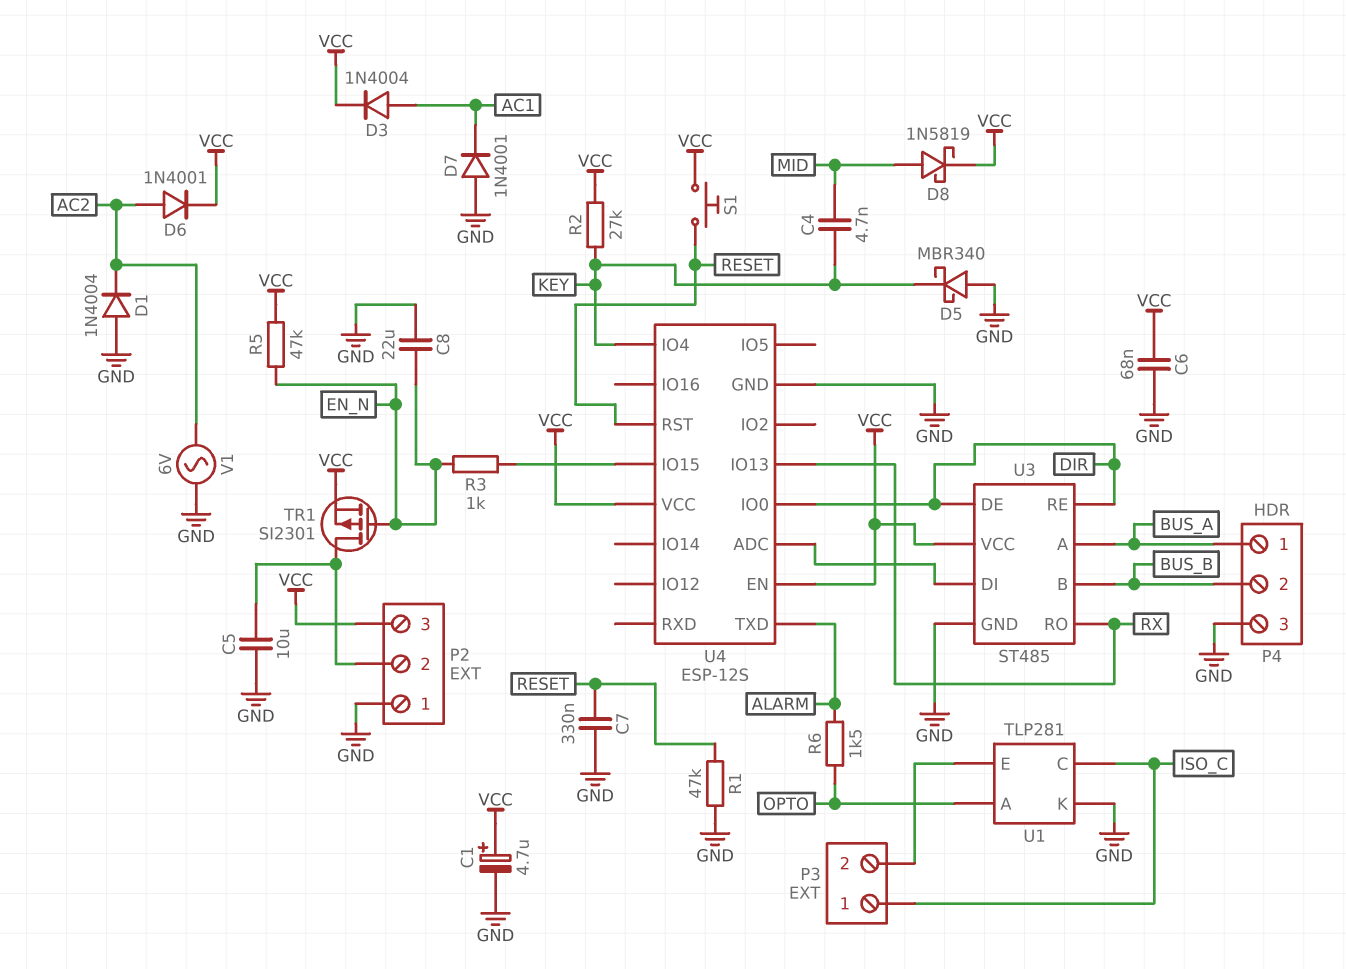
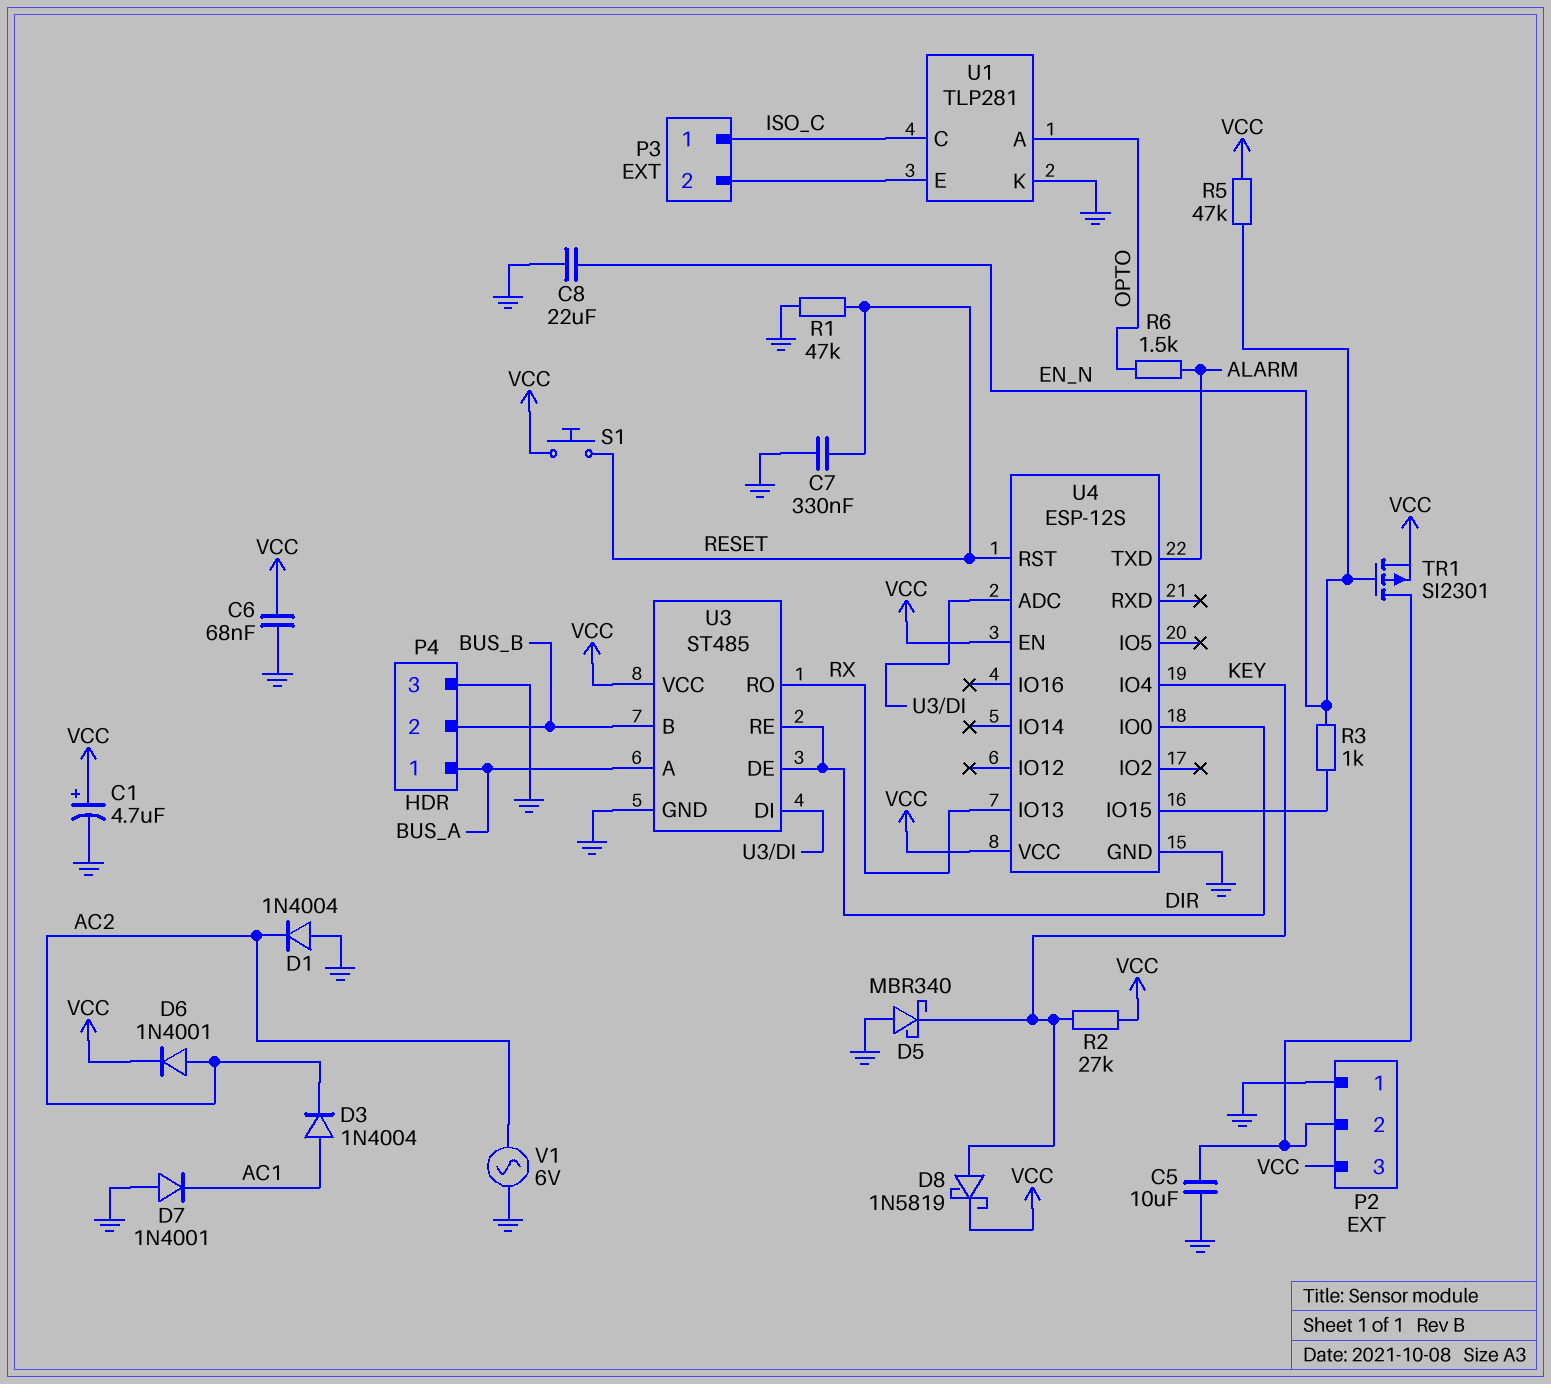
C4: 4.7nF (KEY, MID) -> none
D3: diode 1N4004 (A AC1, K VCC) -> diode 1N4004 (A AC1, K AC2)
D8: schottky 1N5819 (A MID, K VCC) -> schottky 1N5819 (A KEY, K VCC)

